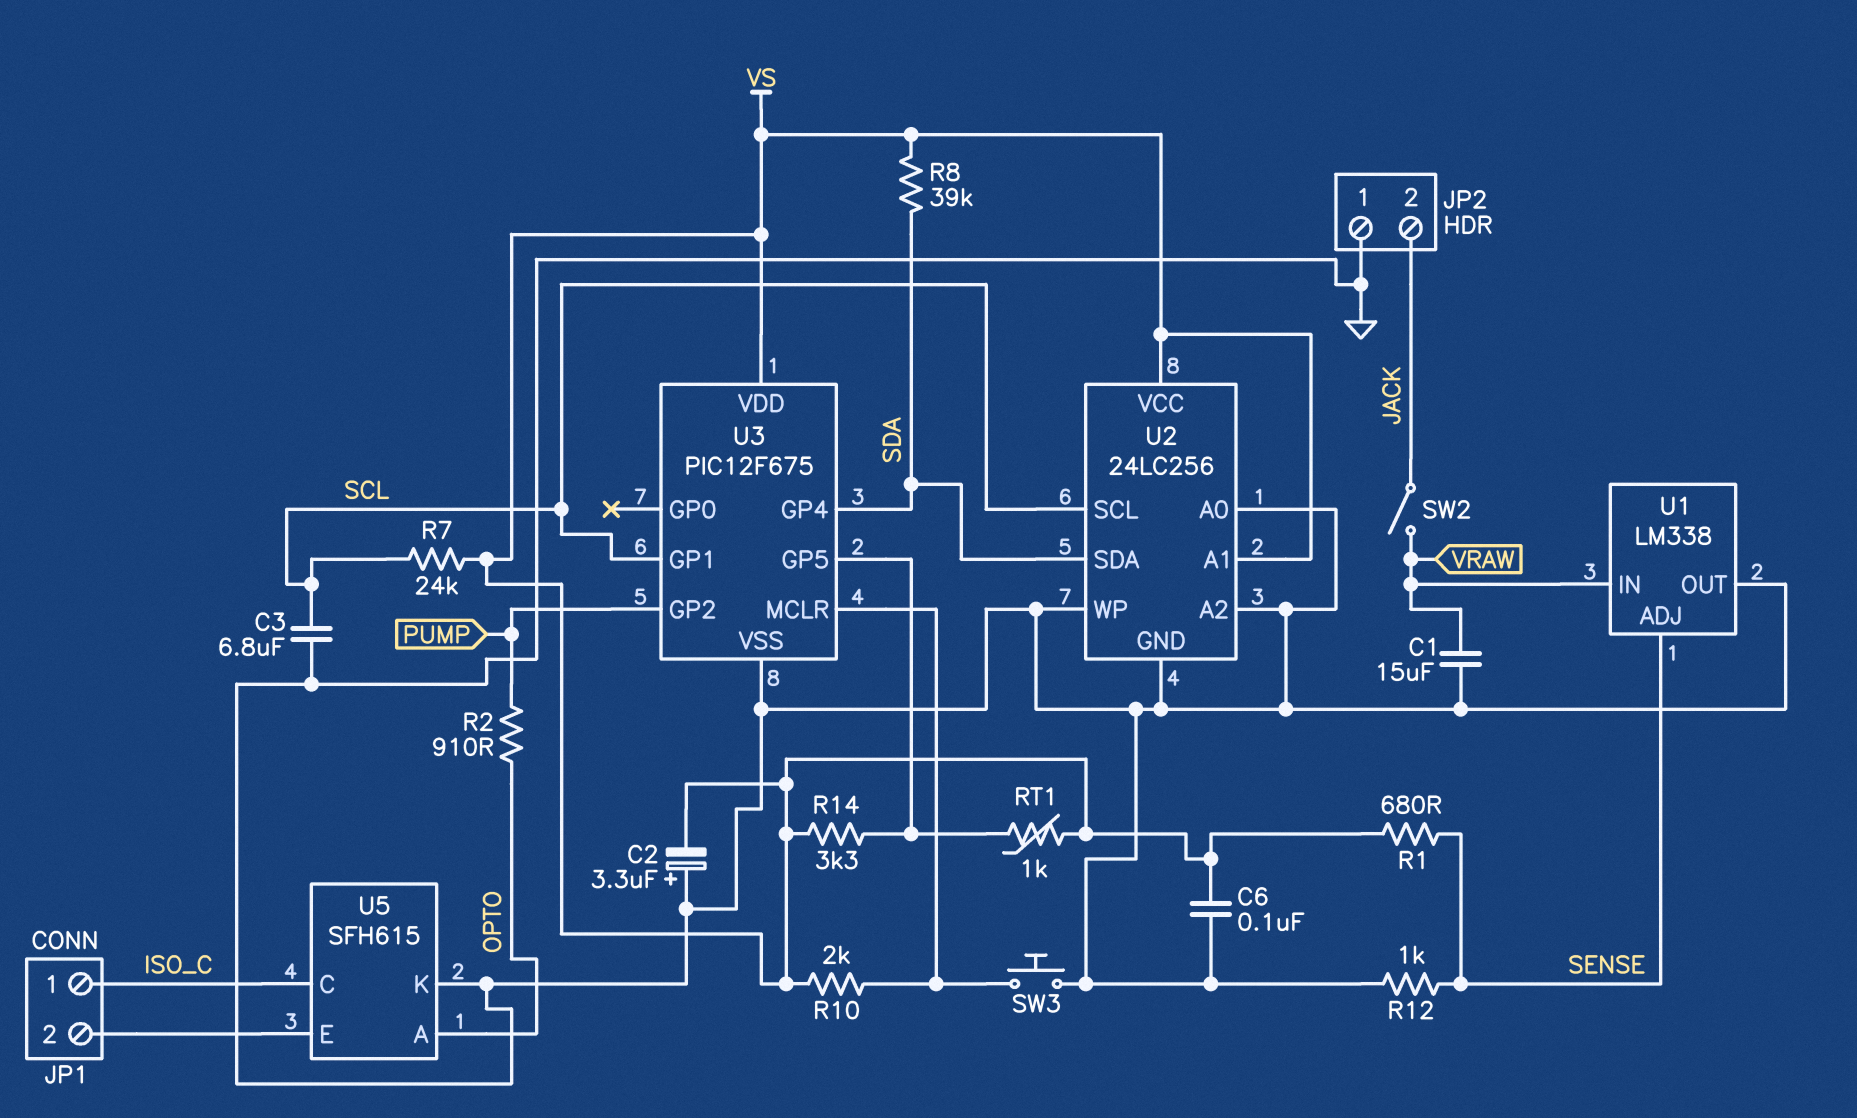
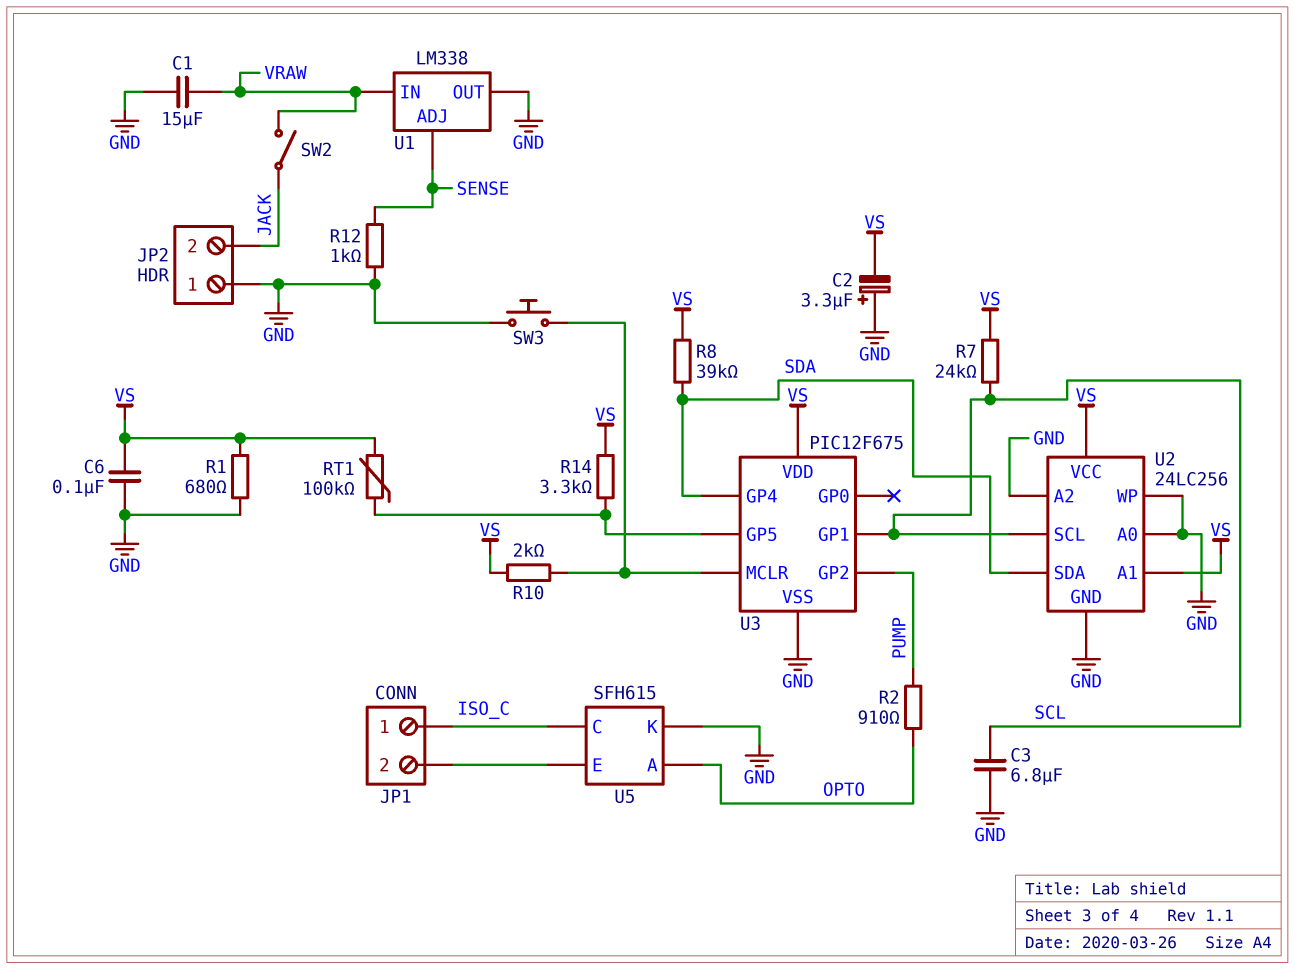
R1: 680 (SENSE, VS) -> 680 (GND, VS)
RT1: 1k (U3/GP5, VS) -> 100k (U3/GP5, VS)

